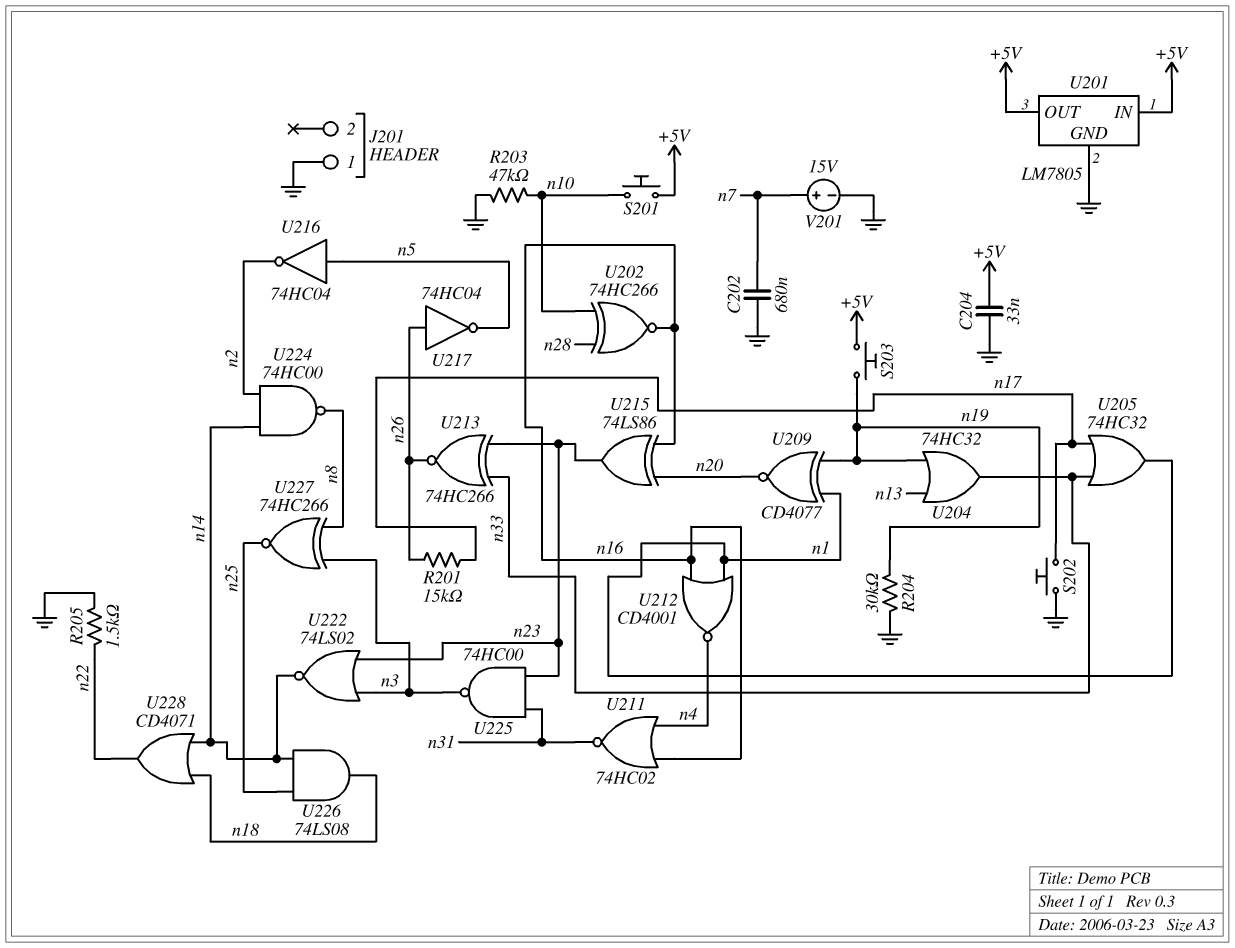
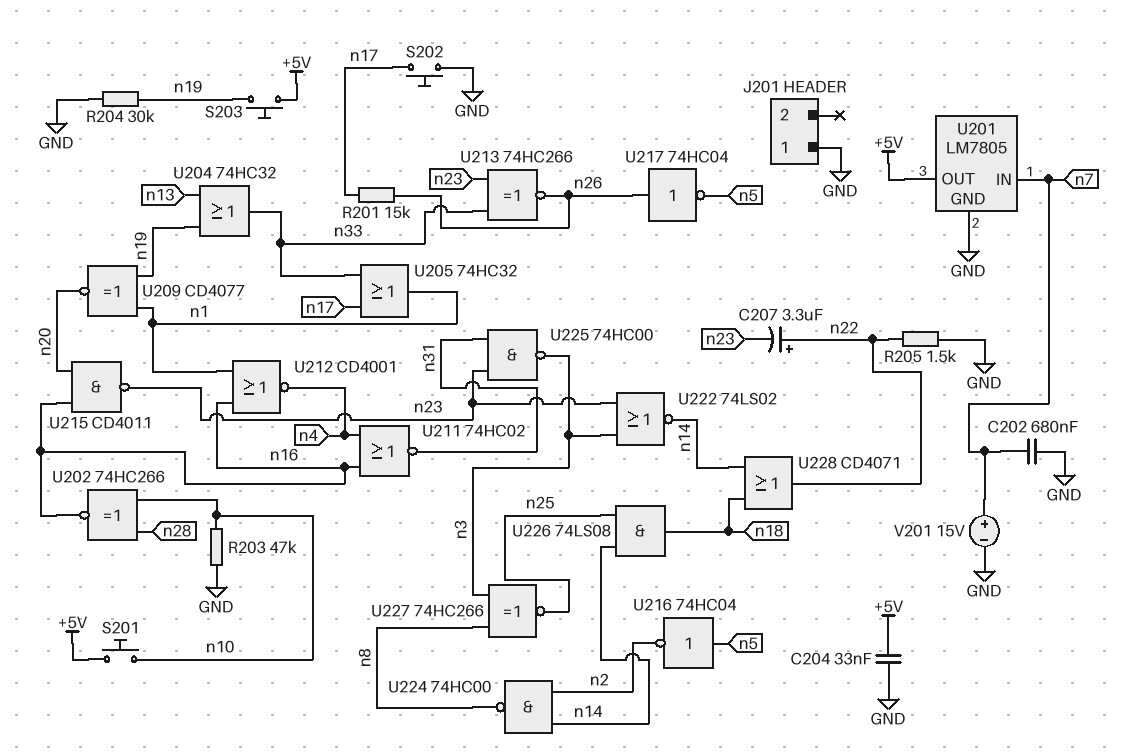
C207: none -> 3.3uF (plus n22, minus n23)
U201 pin IN: +5V -> n7
U215: XOR 74LS86 (in n16, in n20, out n23) -> NAND CD4011 (in n16, in n20, out n23)

